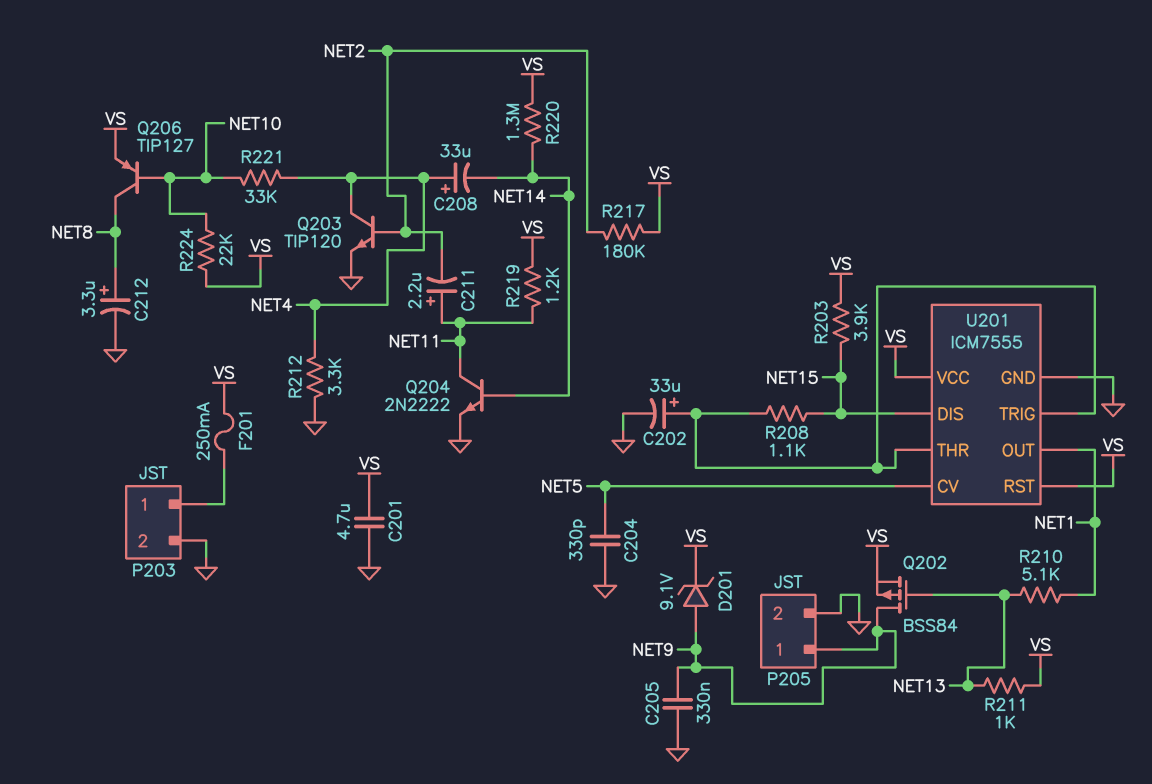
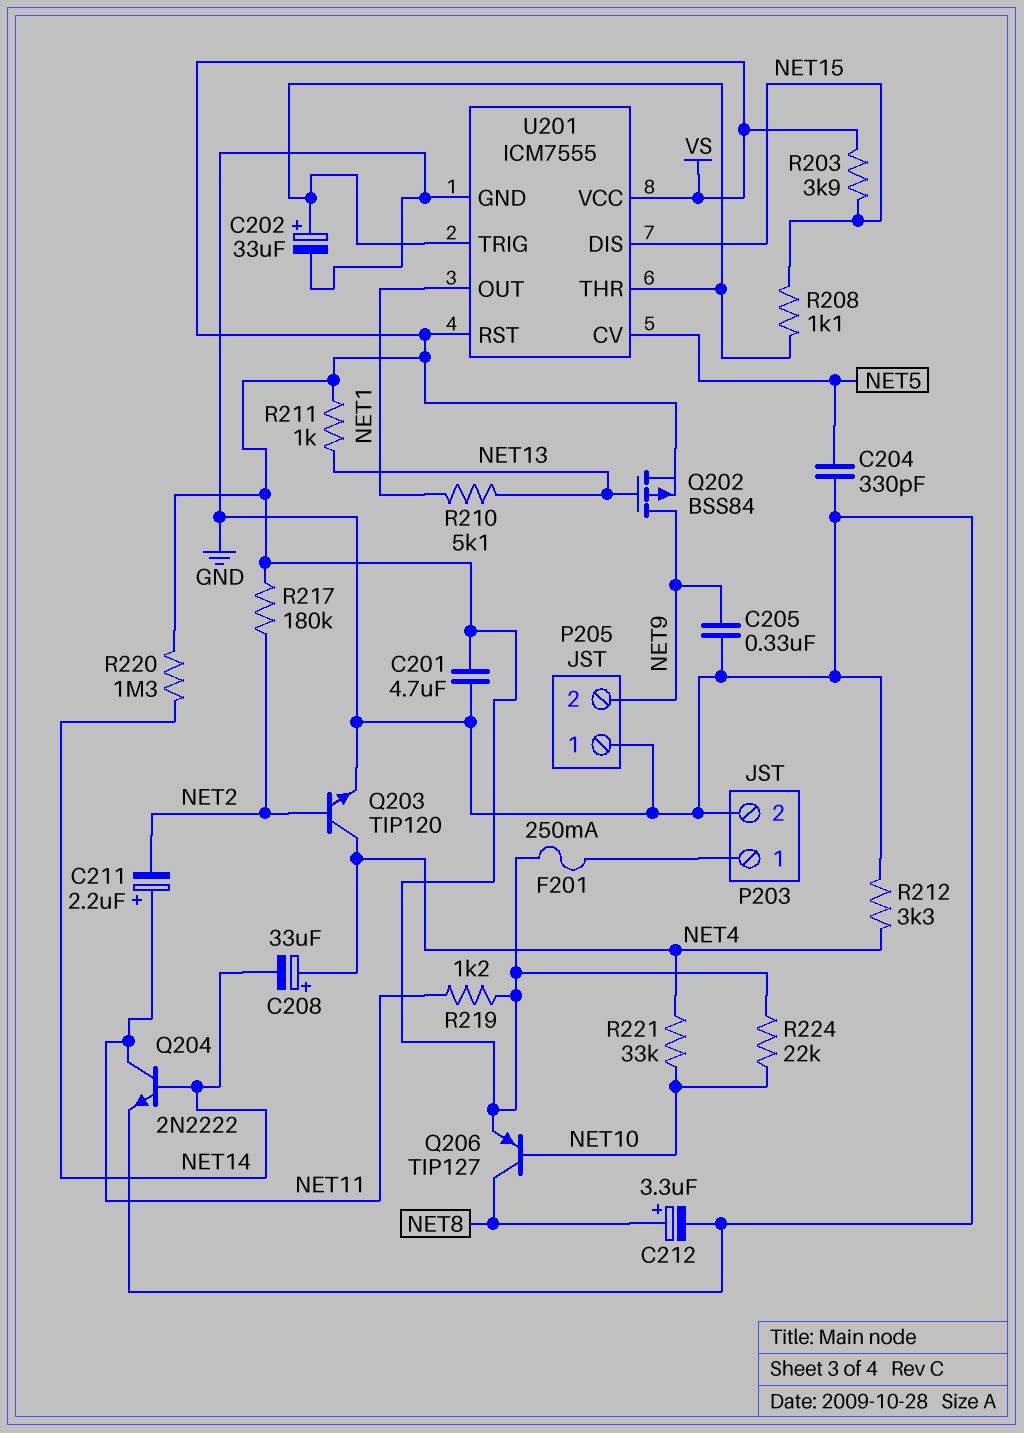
D201: zener 9.1V (A NET9, K VS) -> none
P205 pin 1: NET9 -> GND
P205 pin 2: GND -> NET9

